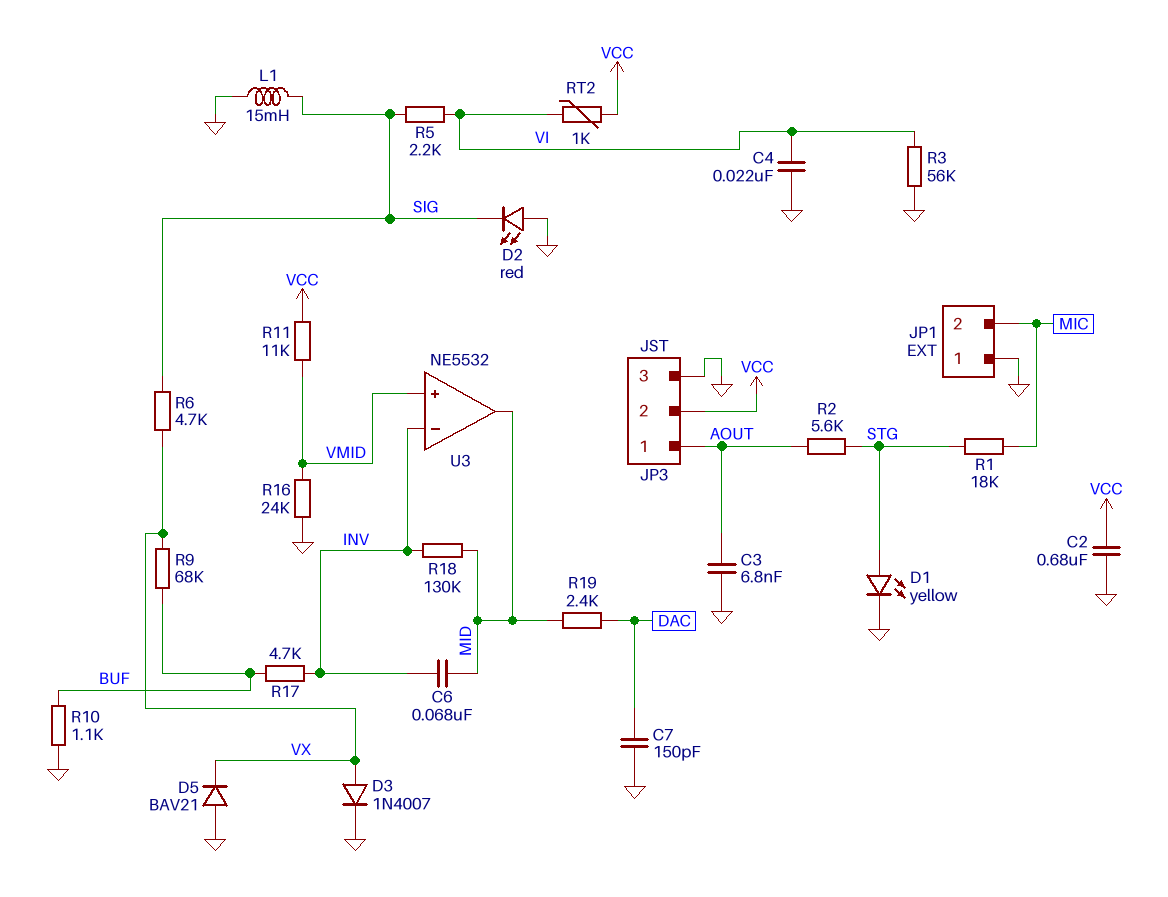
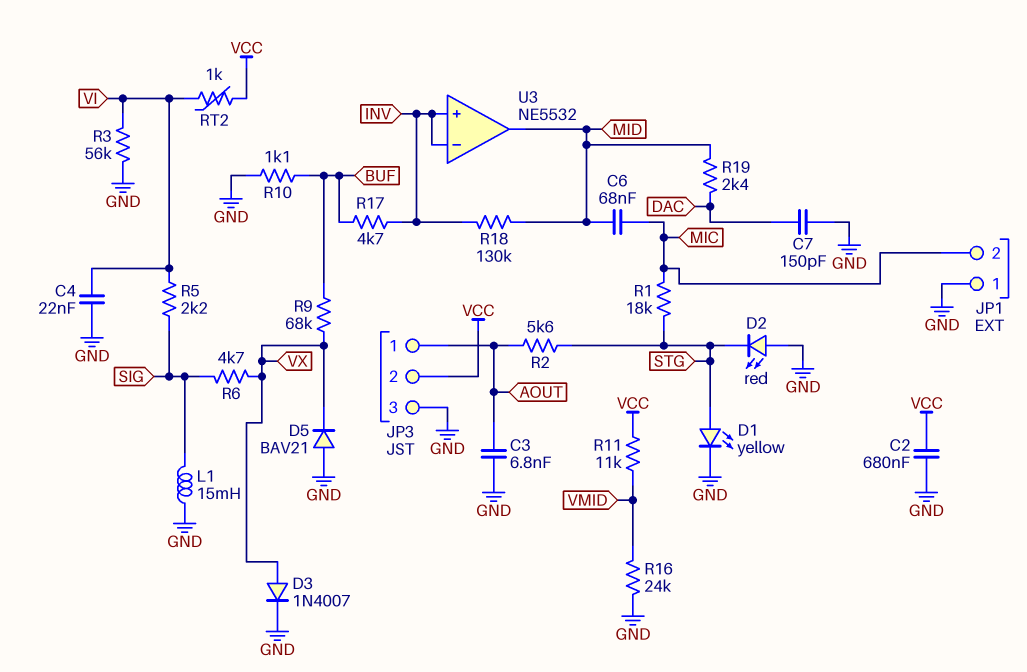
C6: 68nF (INV, MID) -> 68nF (MIC, MID)
D2: LED red (A GND, K SIG) -> LED red (A GND, K STG)
U3 pin in+: VMID -> INV

